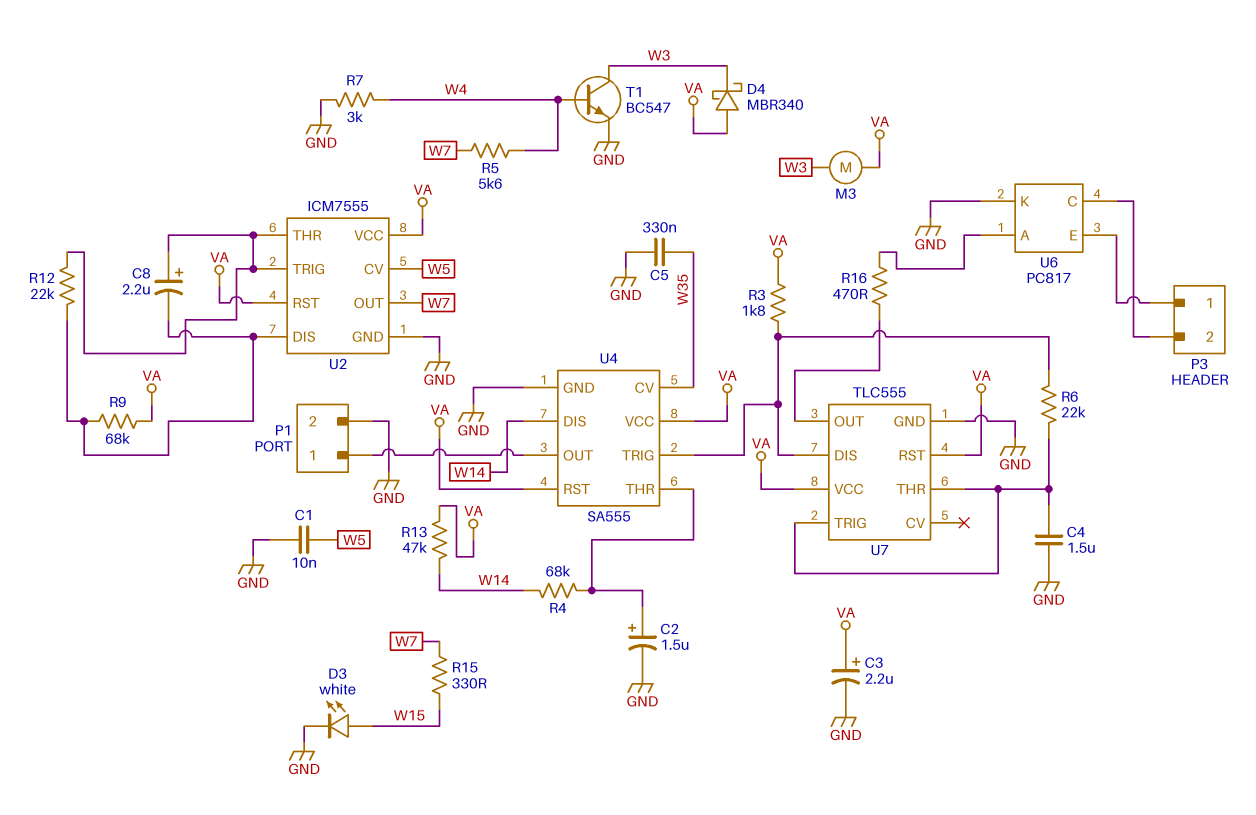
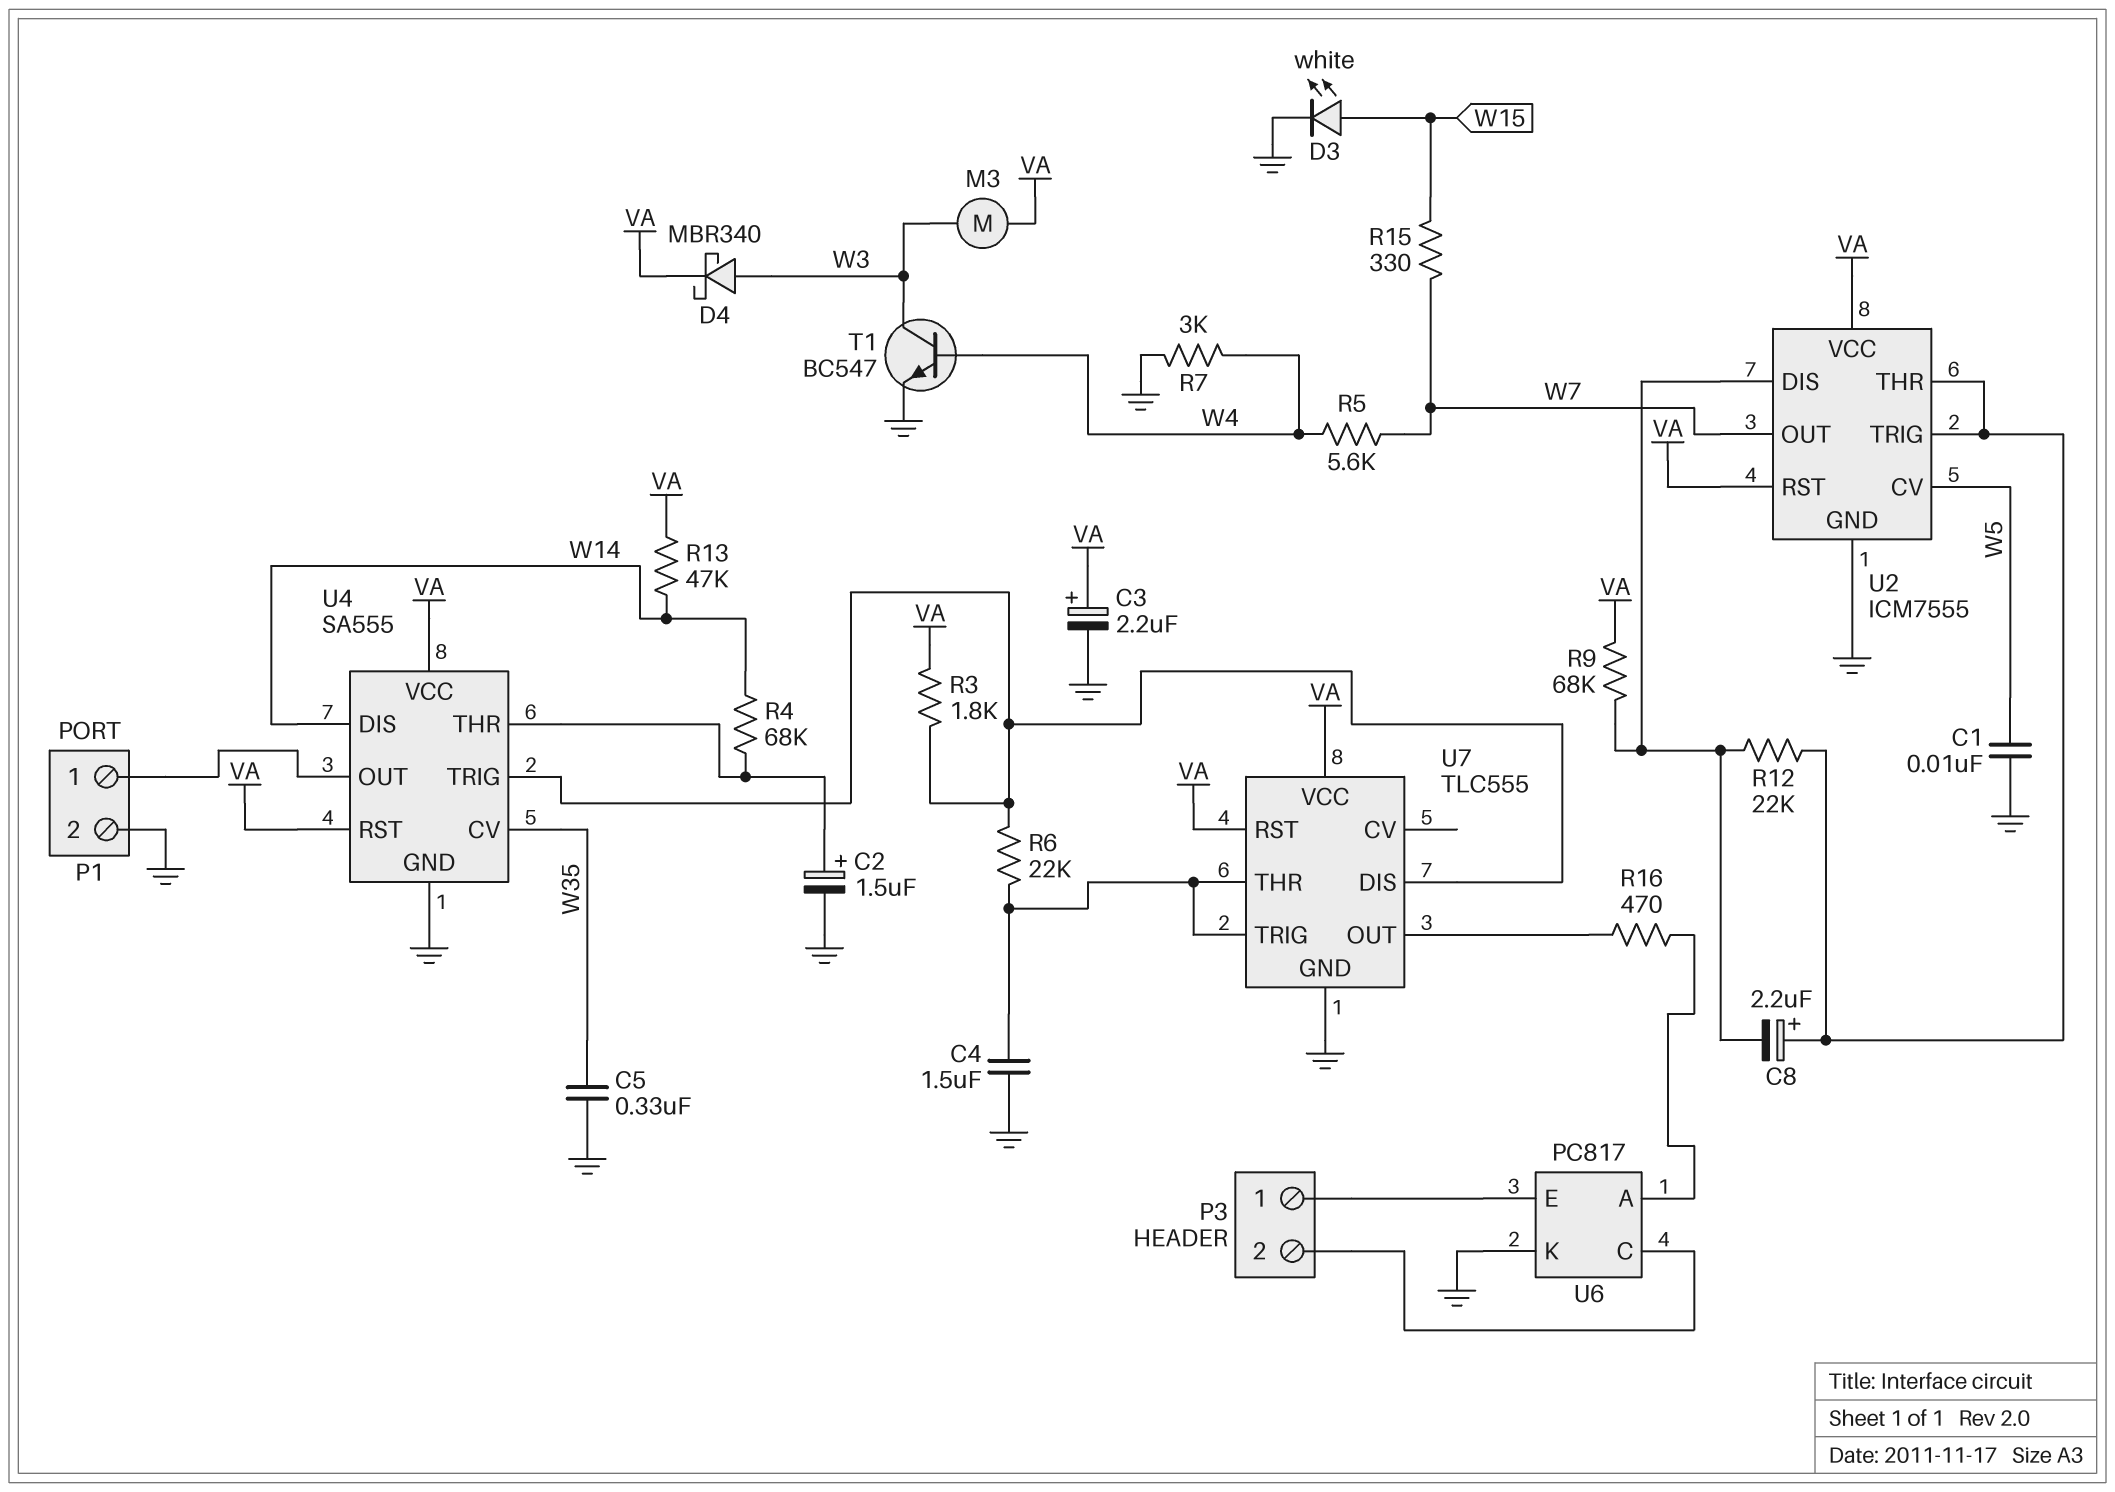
D4: schottky MBR340 (A VA, K W3) -> schottky MBR340 (A W3, K VA)

